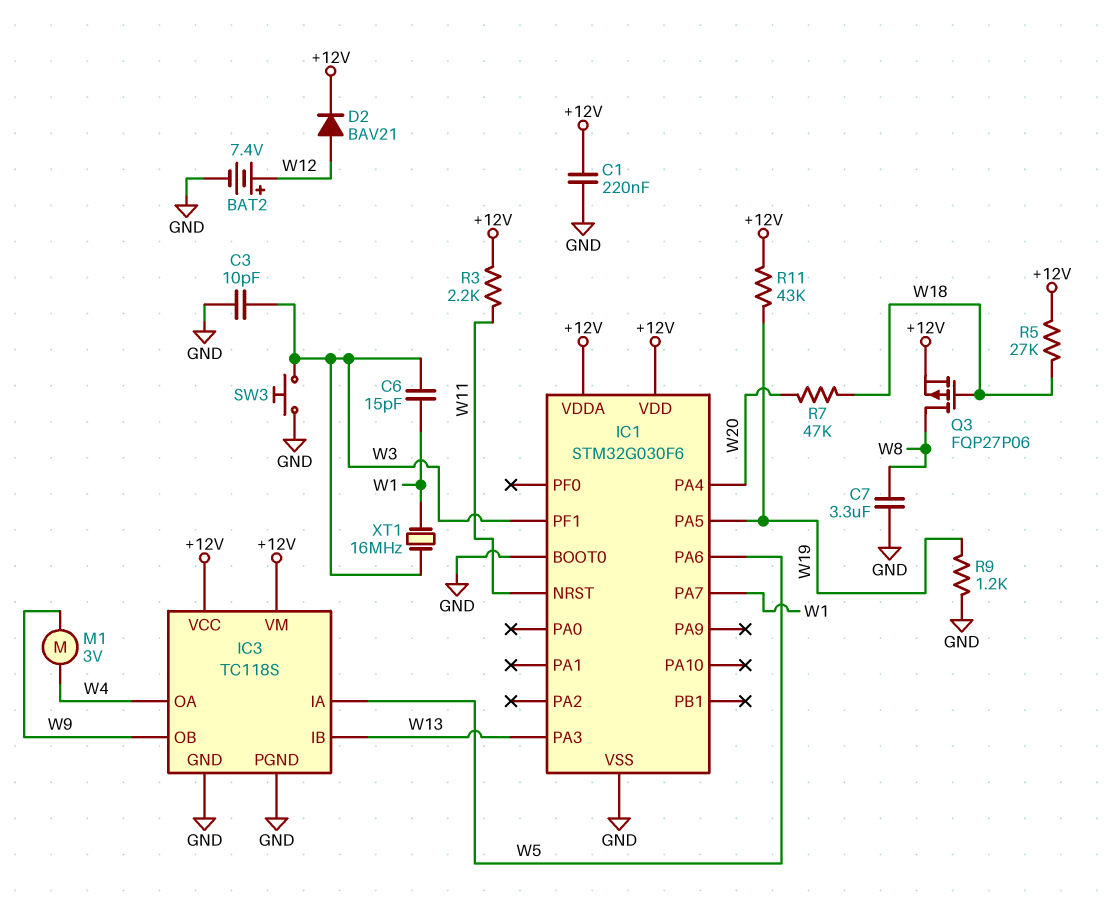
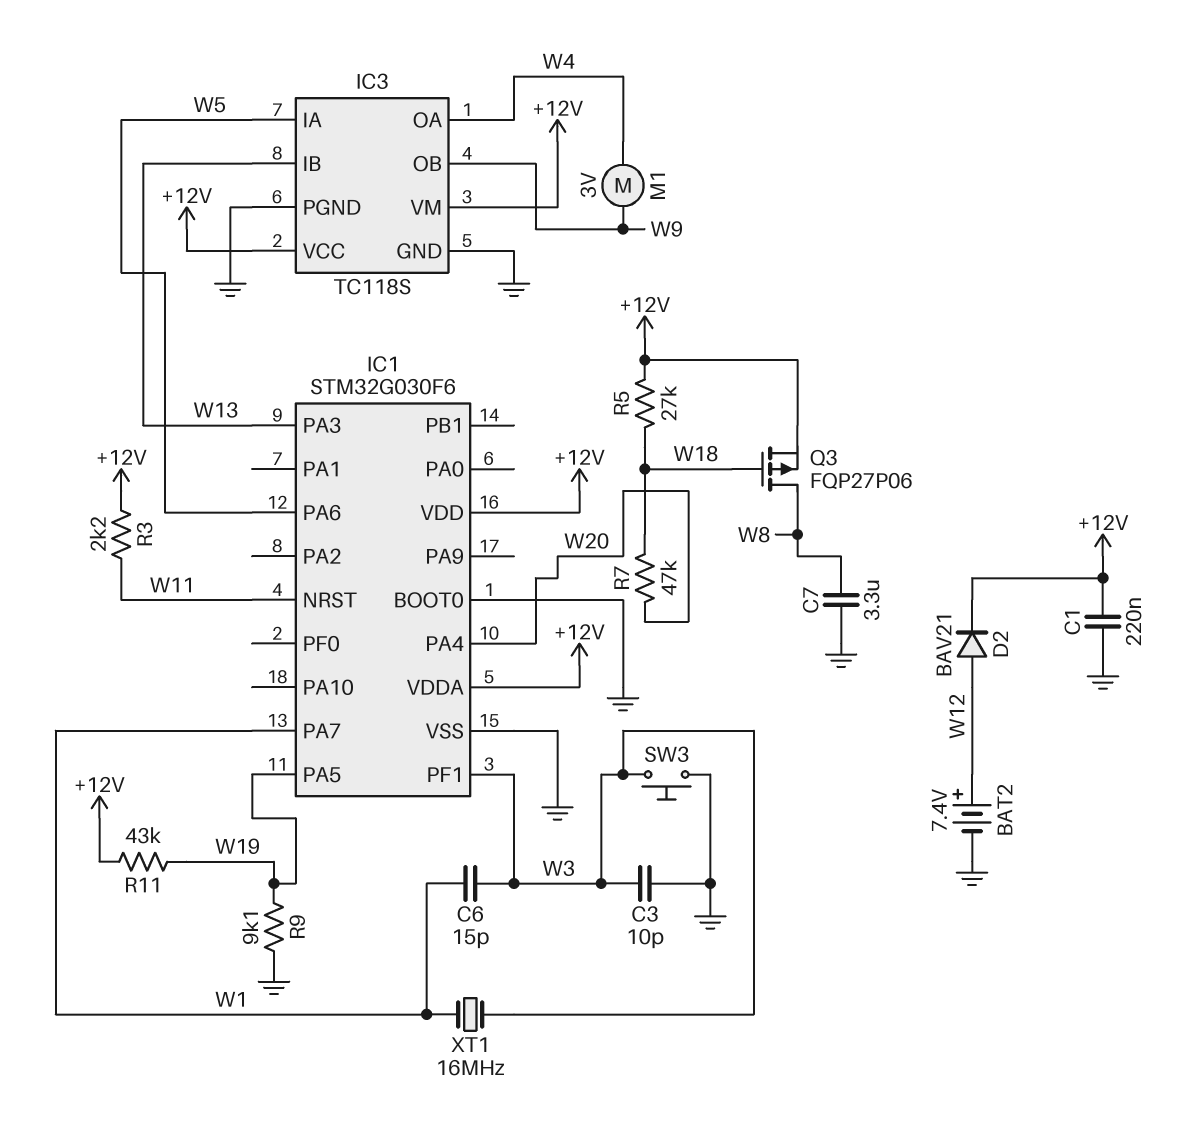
R9: 1.2k (GND, W19) -> 9.1k (GND, W19)

